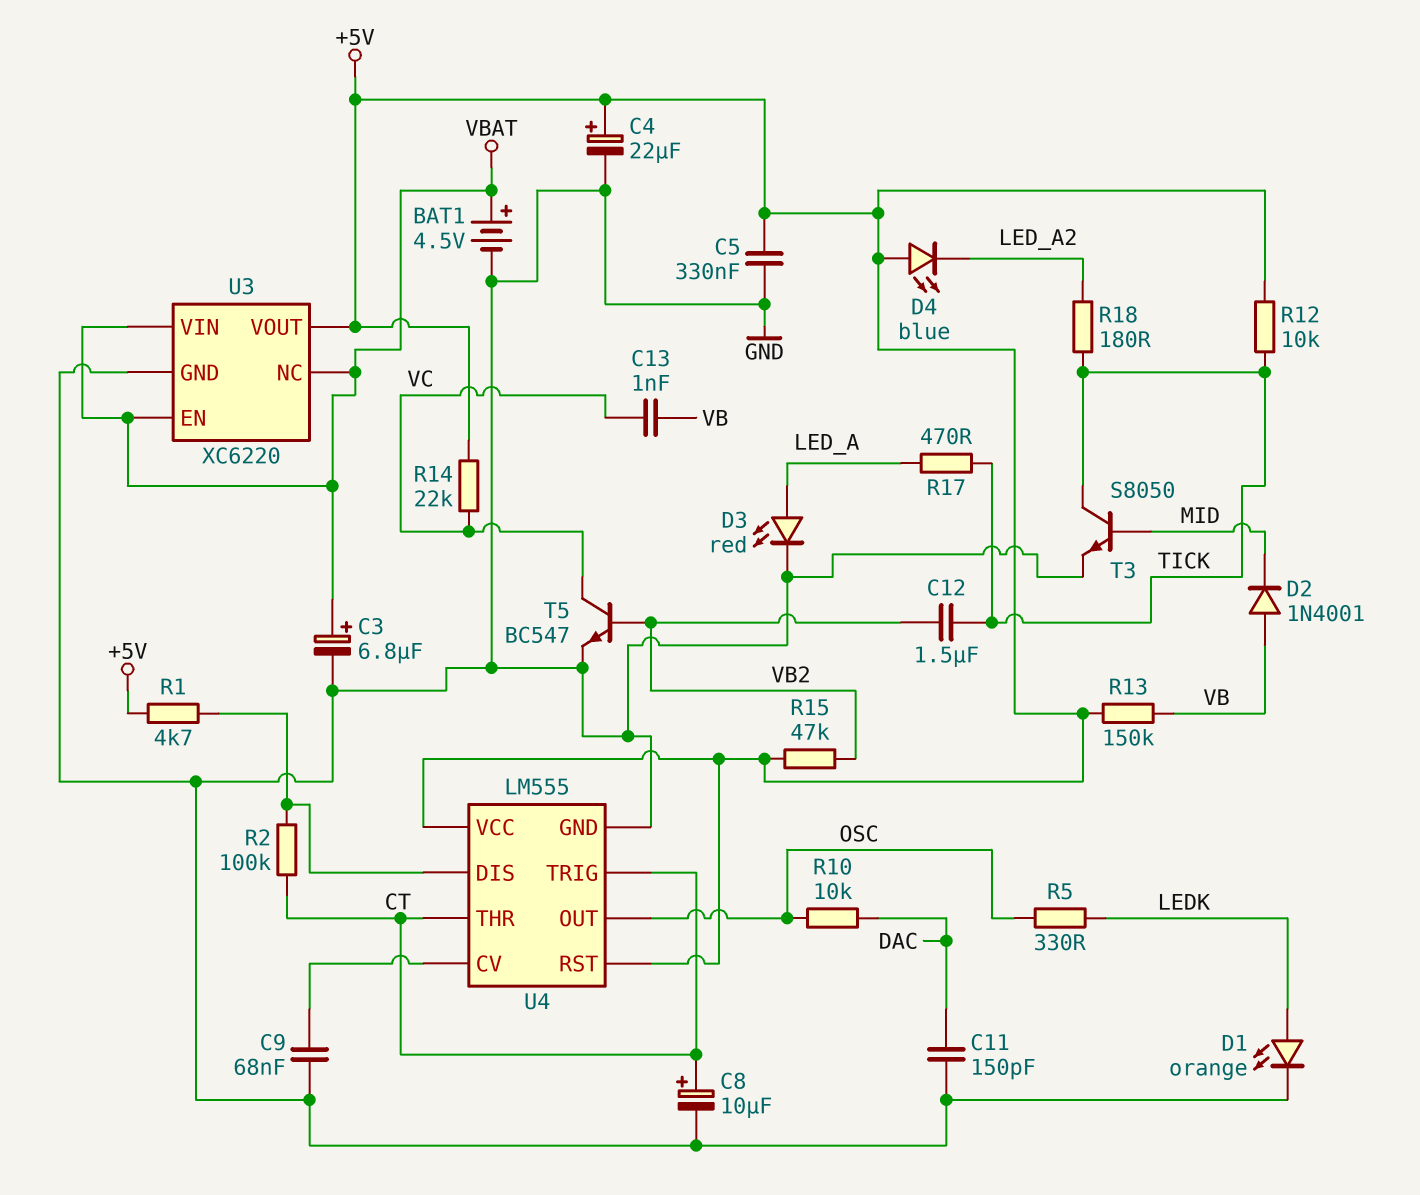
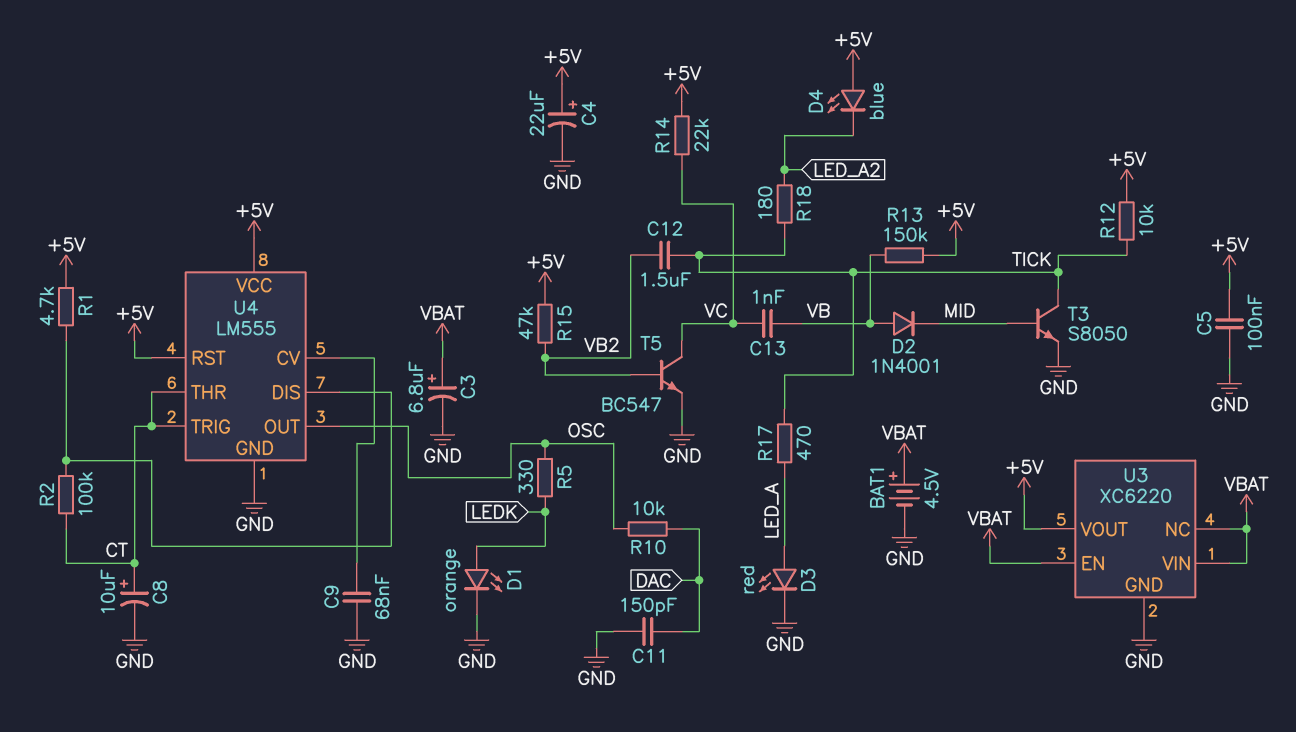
C5: 330nF (+5V, GND) -> 100nF (+5V, GND)

